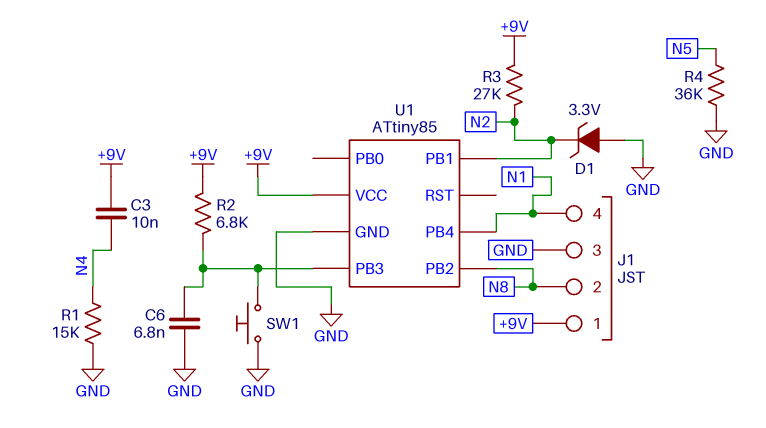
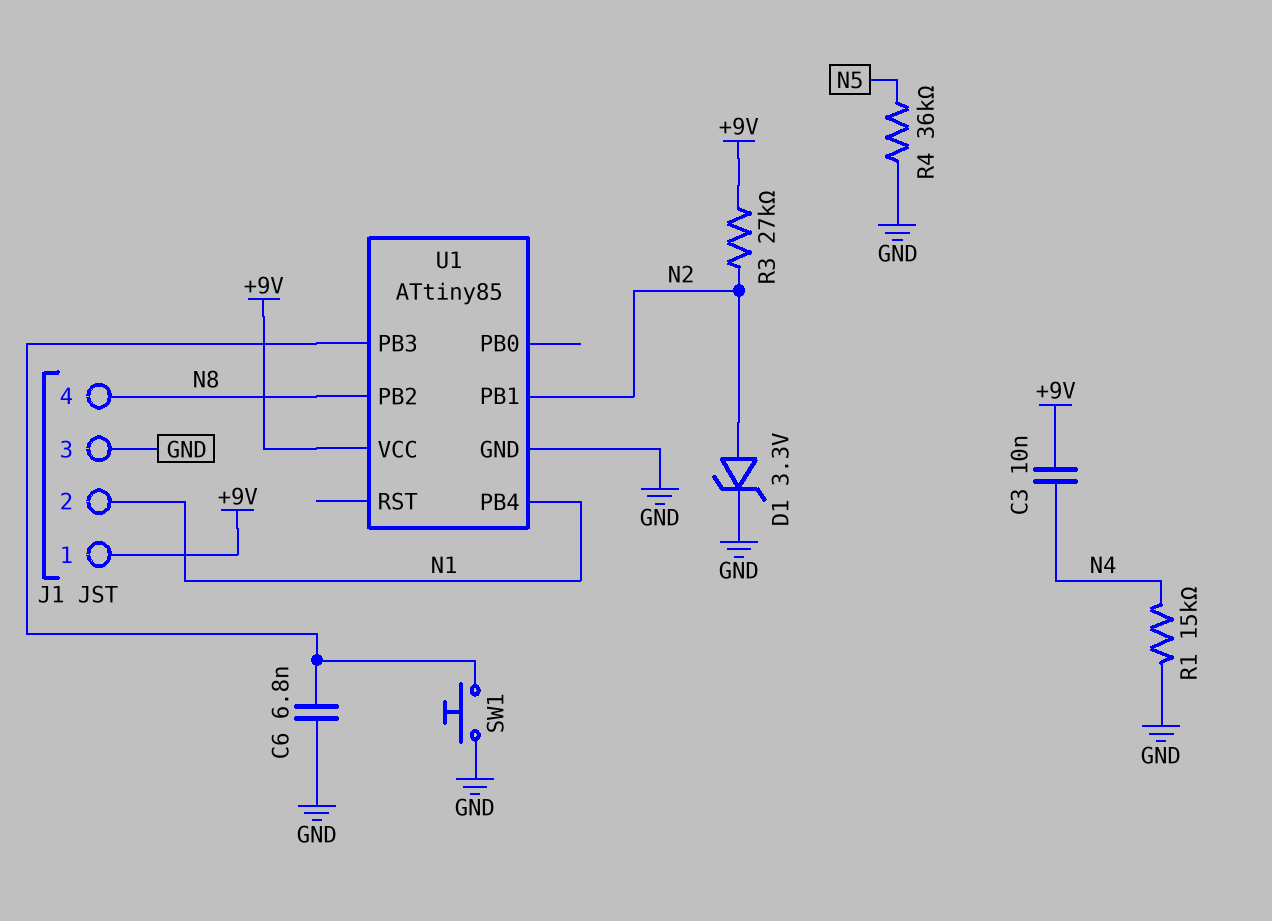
D1: zener 3.3V (A GND, K N2) -> zener 3.3V (A N2, K GND)
J1 pin 2: N8 -> N1
J1 pin 4: N1 -> N8
R2: 6.8k (+9V, U1/PB3) -> none

